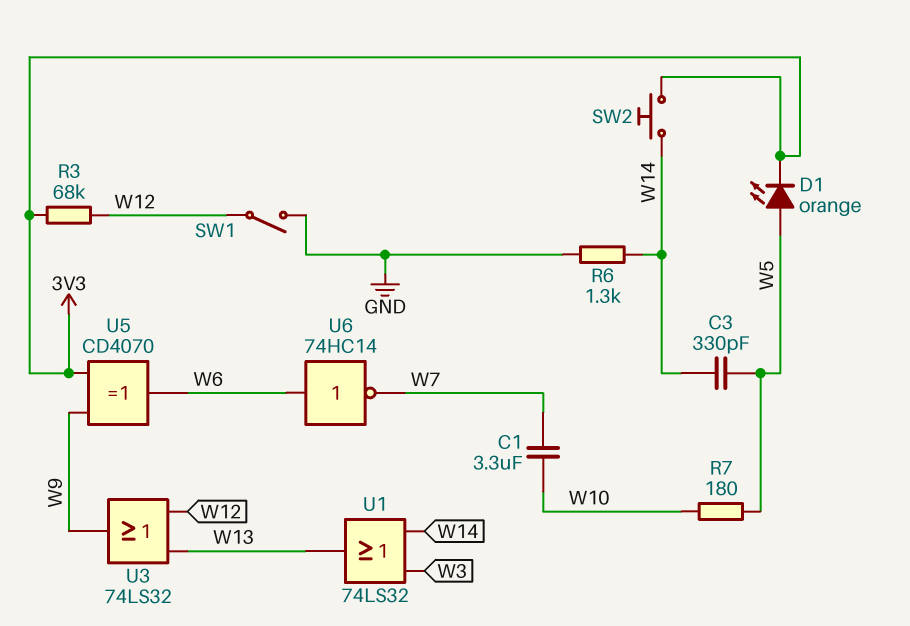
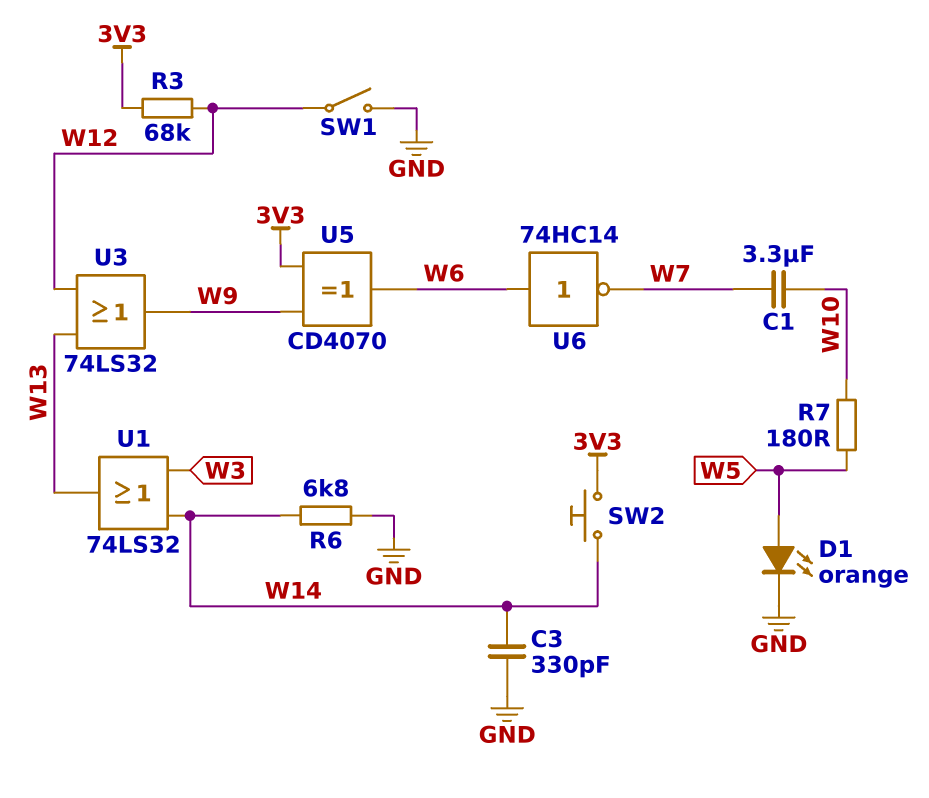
C3: 330pF (W5, W14) -> 330pF (GND, W14)
D1: LED orange (A W5, K 3V3) -> LED orange (A W5, K GND)
R6: 1.3k (GND, W14) -> 6.8k (GND, W14)

